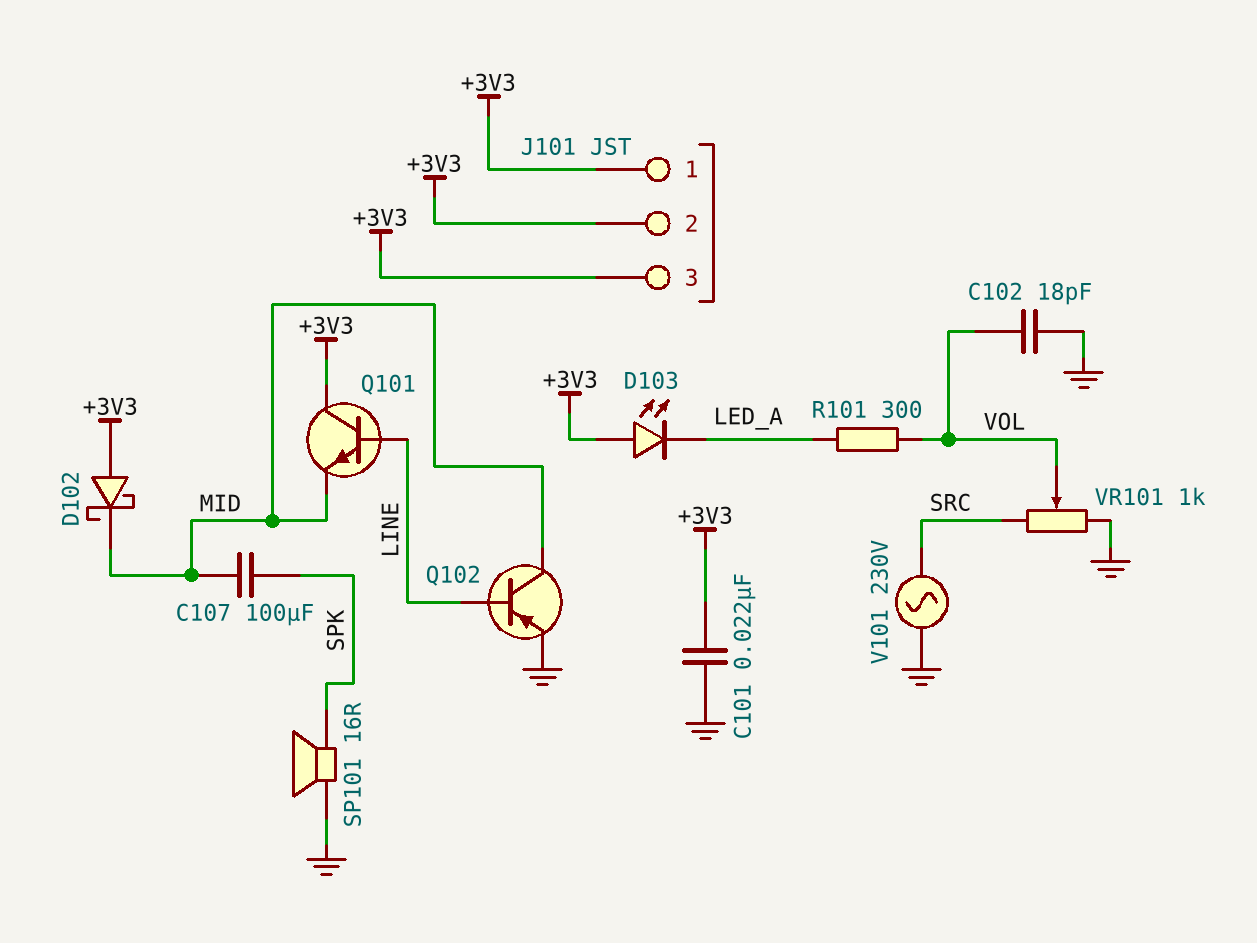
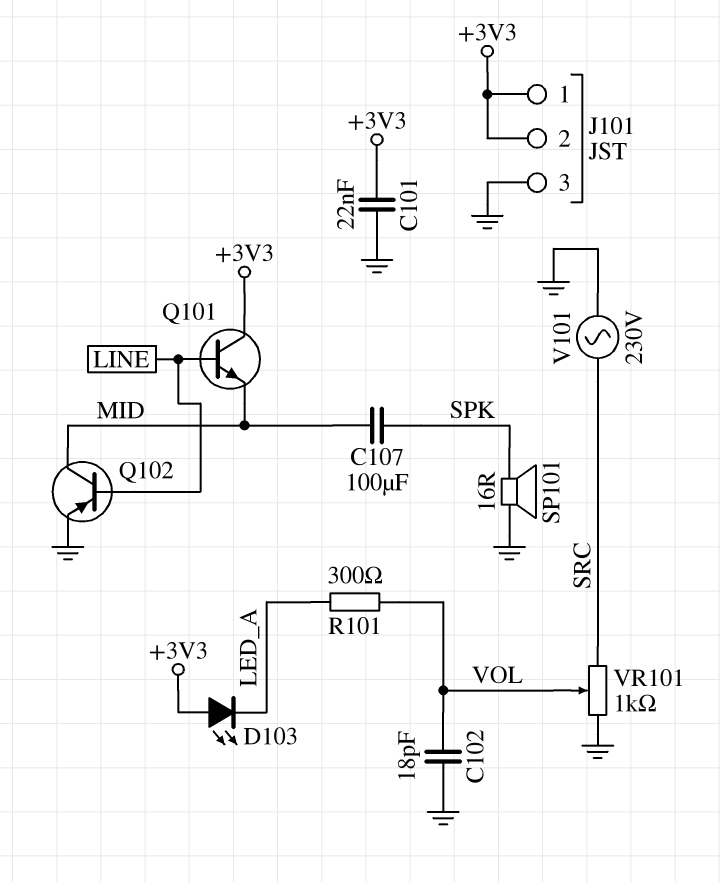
D102: schottky (A +3V3, K MID) -> none
J101 pin 3: +3V3 -> GND

